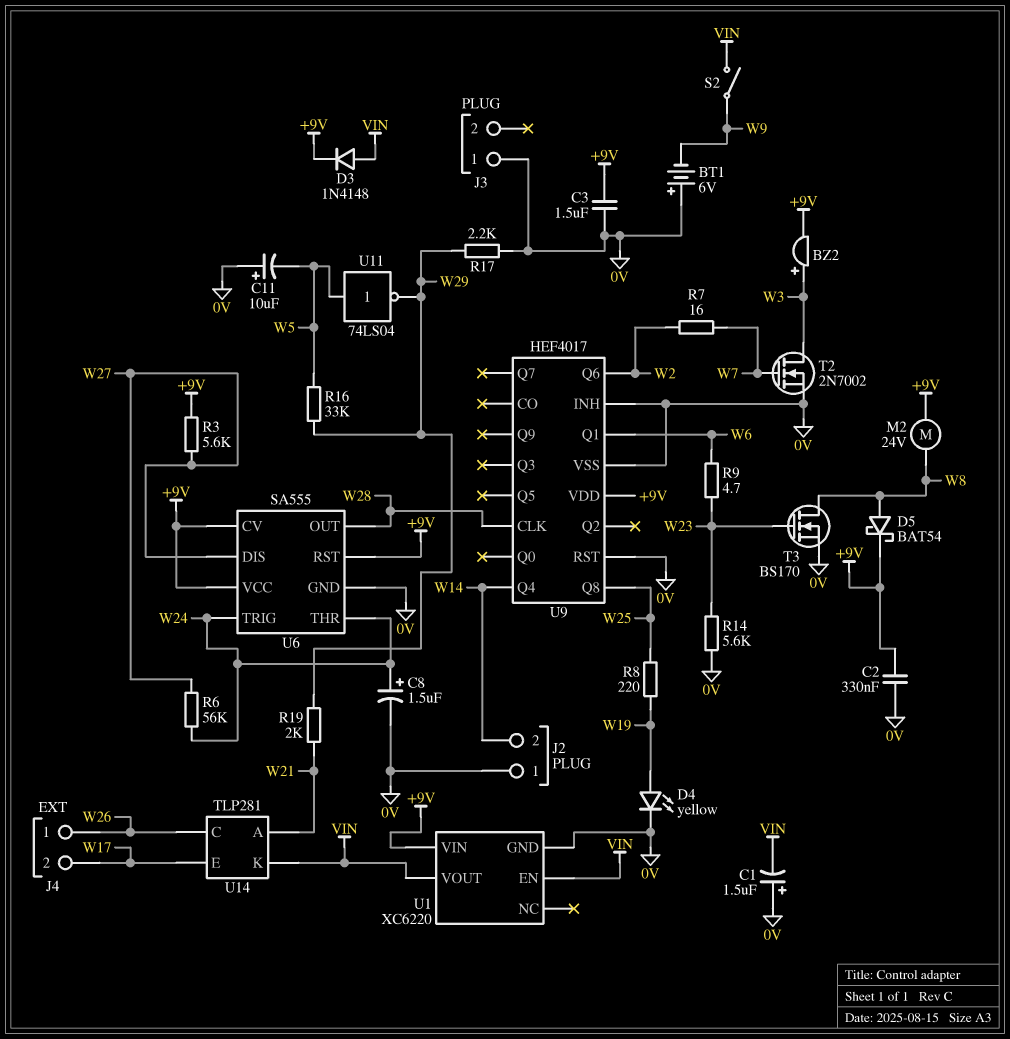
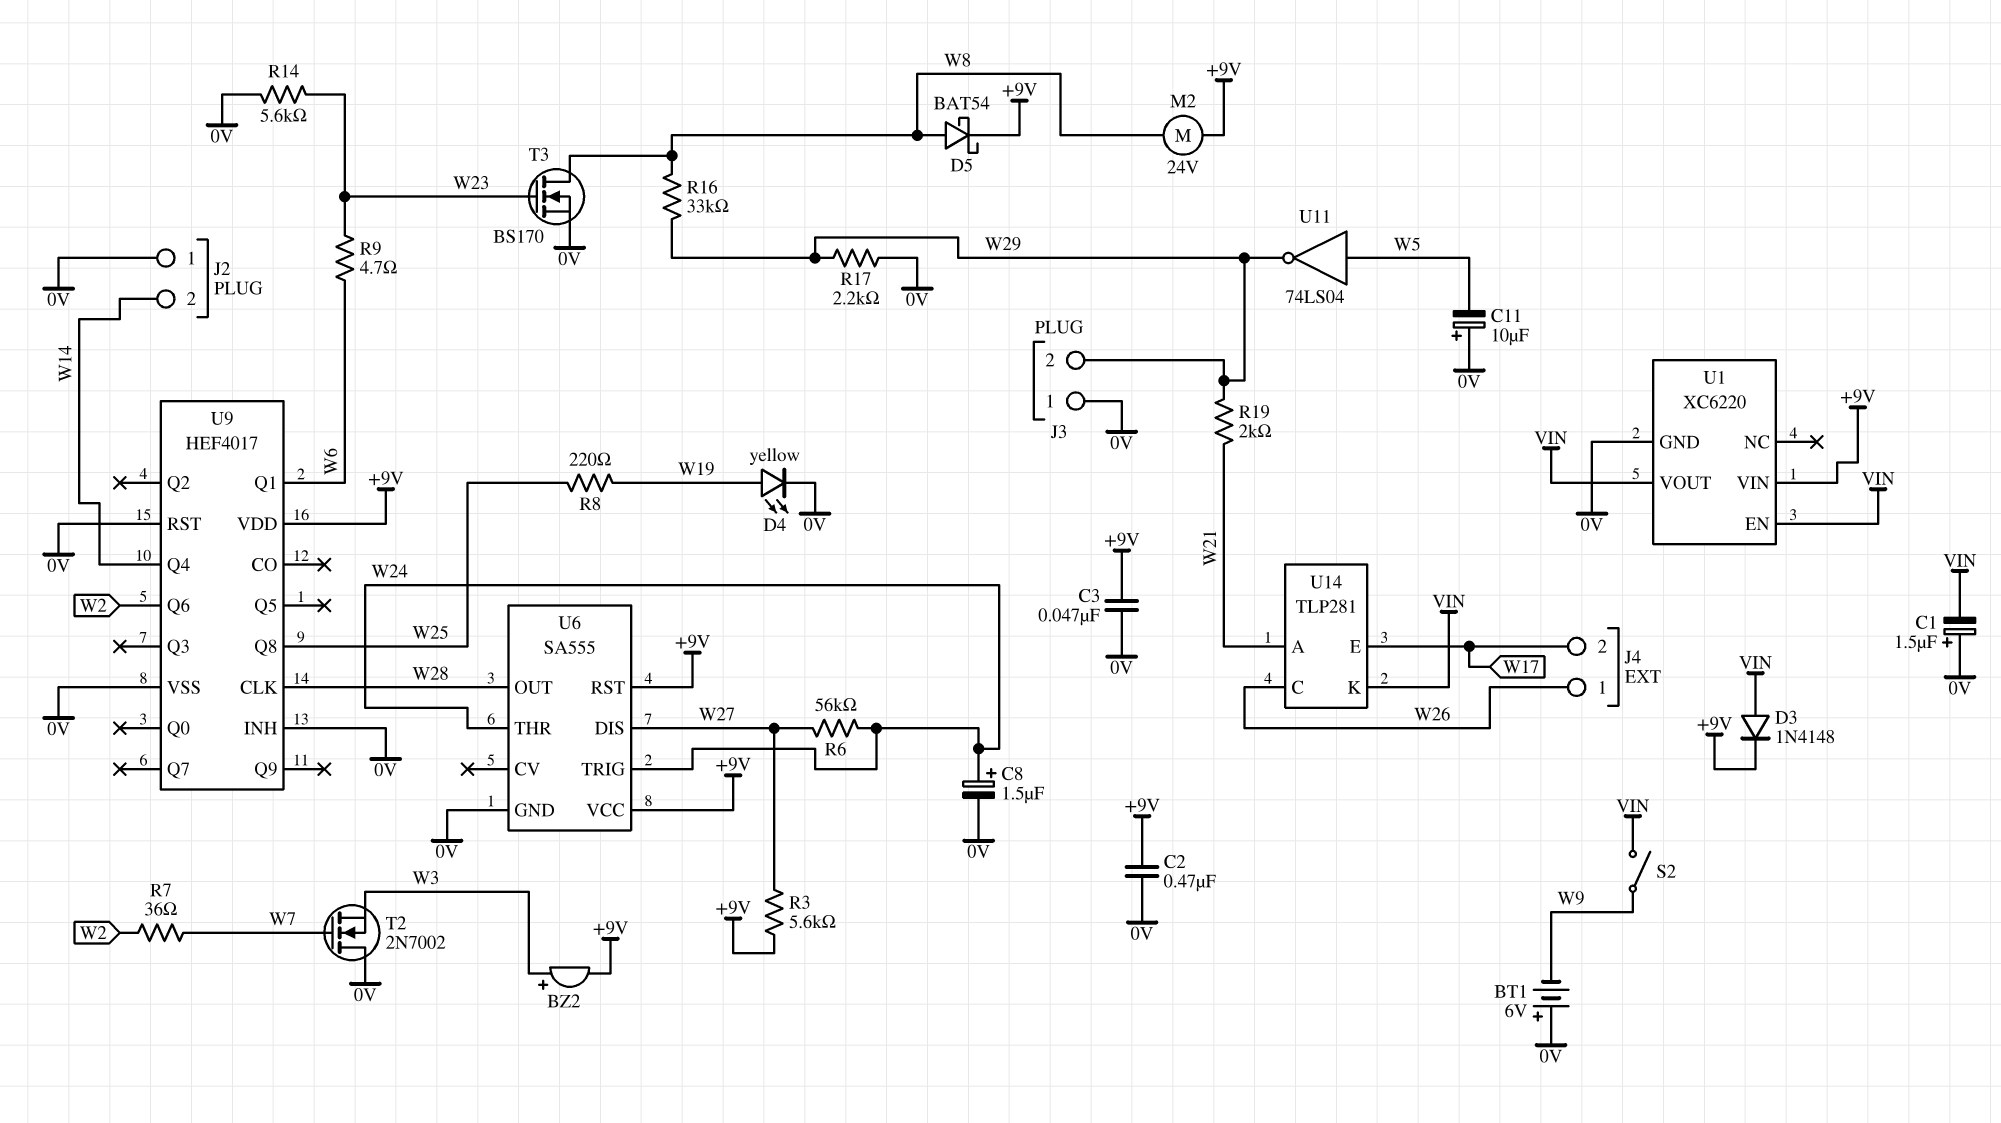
C2: 330nF (+9V, 0V) -> 470nF (+9V, 0V)
C3: 1.5uF (+9V, 0V) -> 47nF (+9V, 0V)
J3 pin 2: none -> W29
R7: 16 (W2, W7) -> 36 (W2, W7)
R16: 33k (W5, W29) -> 33k (W8, W29)
T2: NMOS 2N7002 (G W7, D W3, S 0V) -> NMOS 2N7002 (G W7, D 0V, S W3)
U6 pin CV: +9V -> none

